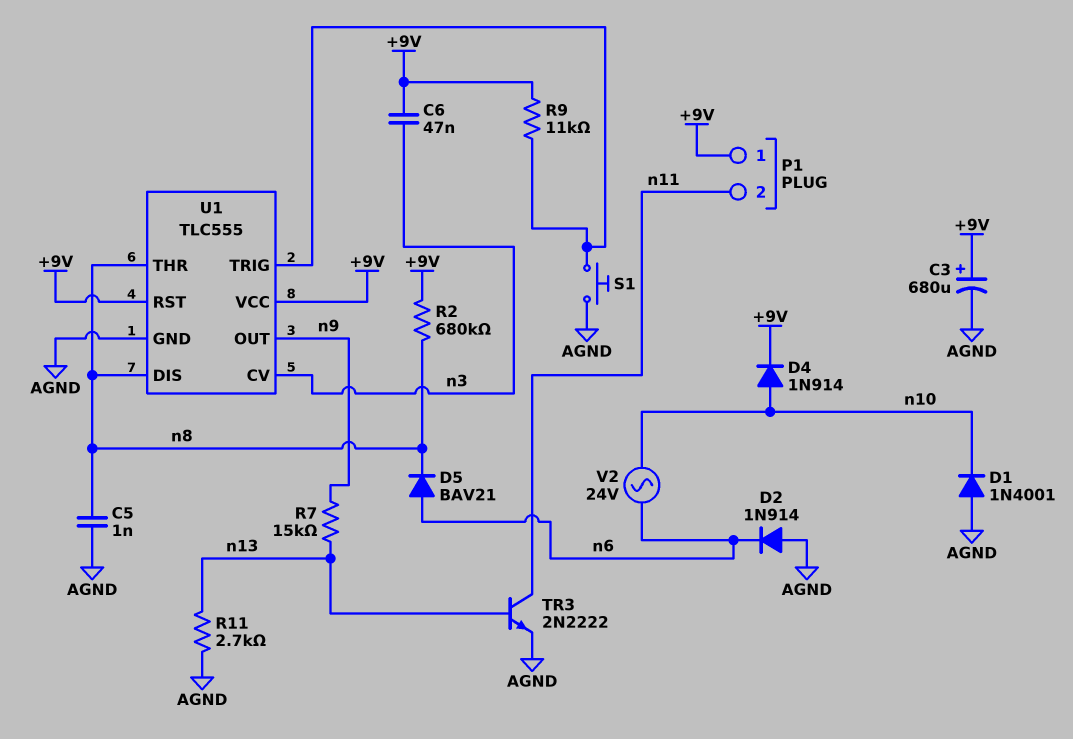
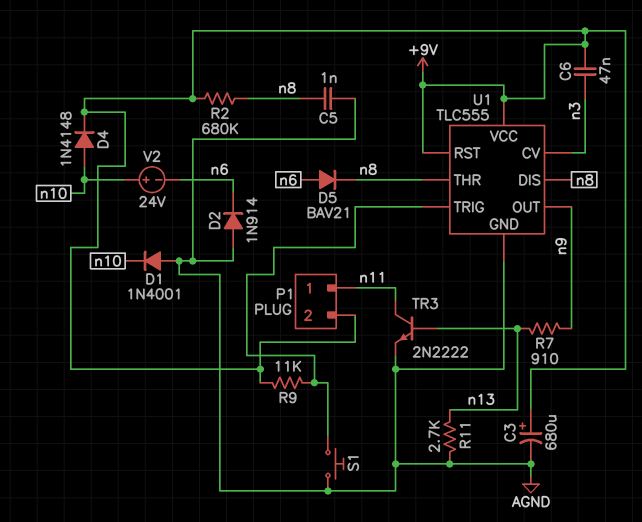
D4: diode 1N914 (A n10, K +9V) -> diode 1N4148 (A n10, K +9V)
P1 pin 1: +9V -> n11
P1 pin 2: n11 -> +9V
R7: 15k (n9, n13) -> 910 (n9, n13)
V2: AC 24V (n6, n10) -> 24V (plus n10, minus n6)

